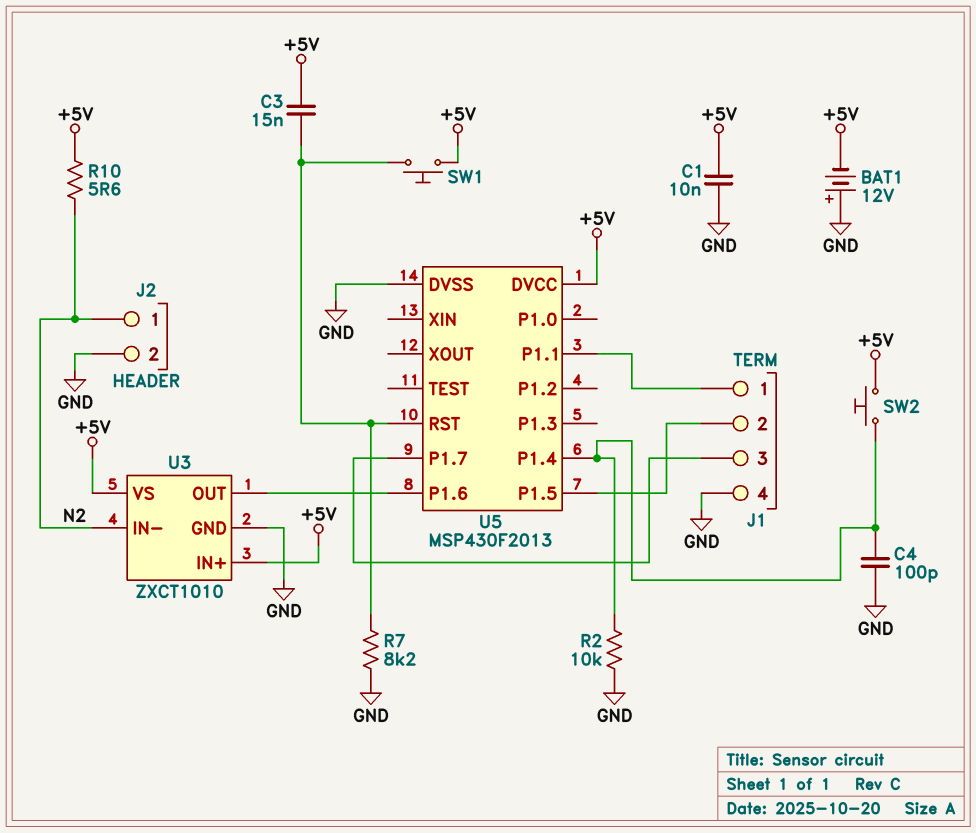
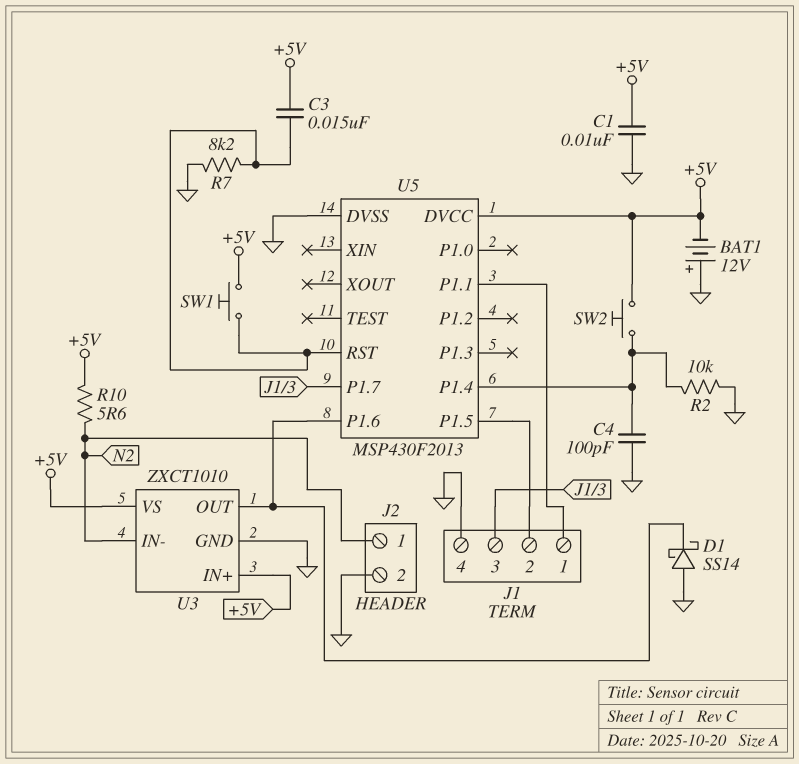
D1: none -> schottky SS14 (A GND, K U3/OUT)

